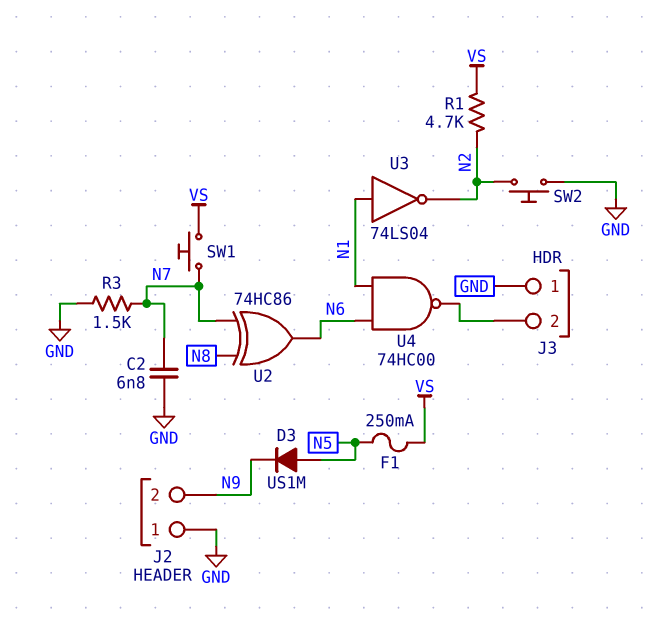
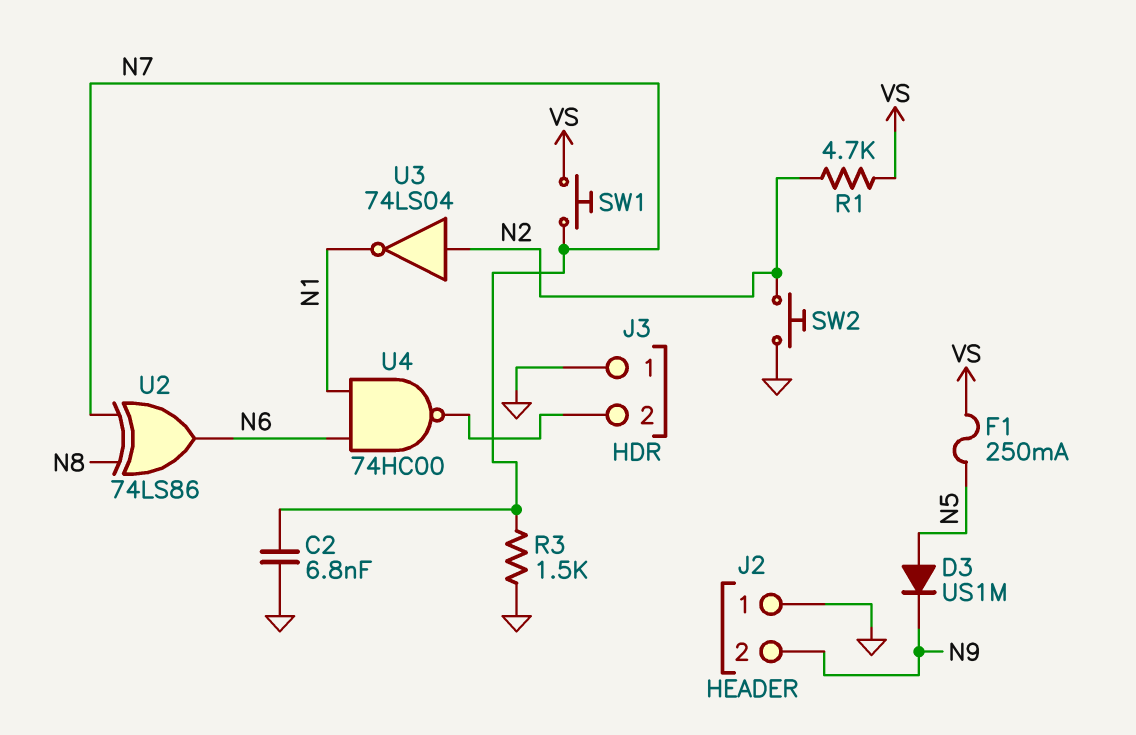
U2: XOR 74HC86 (in N7, in N8, out N6) -> XOR 74LS86 (in N7, in N8, out N6)
U3: NOT 74LS04 (in N1, out N2) -> NOT 74LS04 (in N2, out N1)

